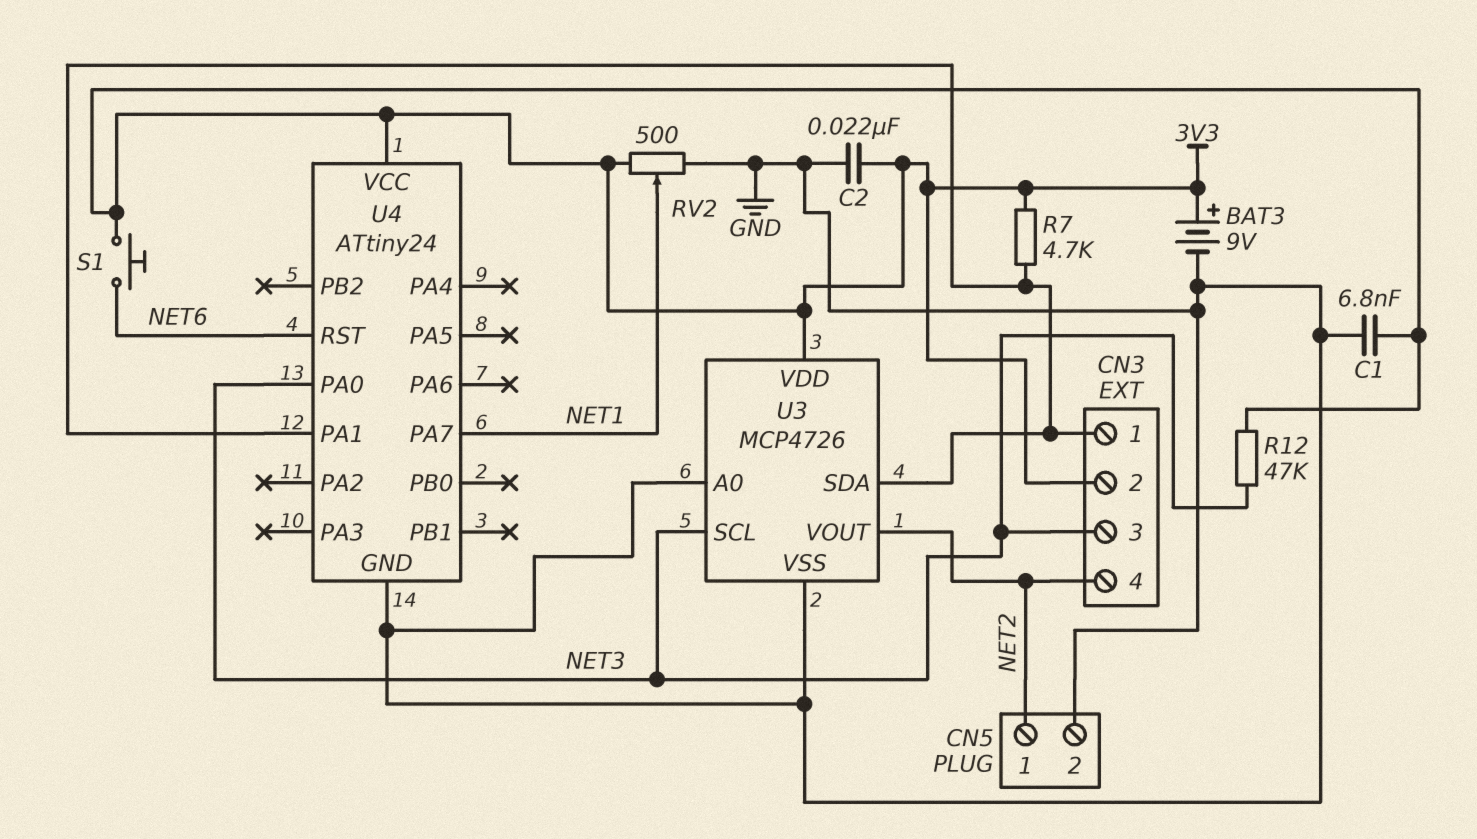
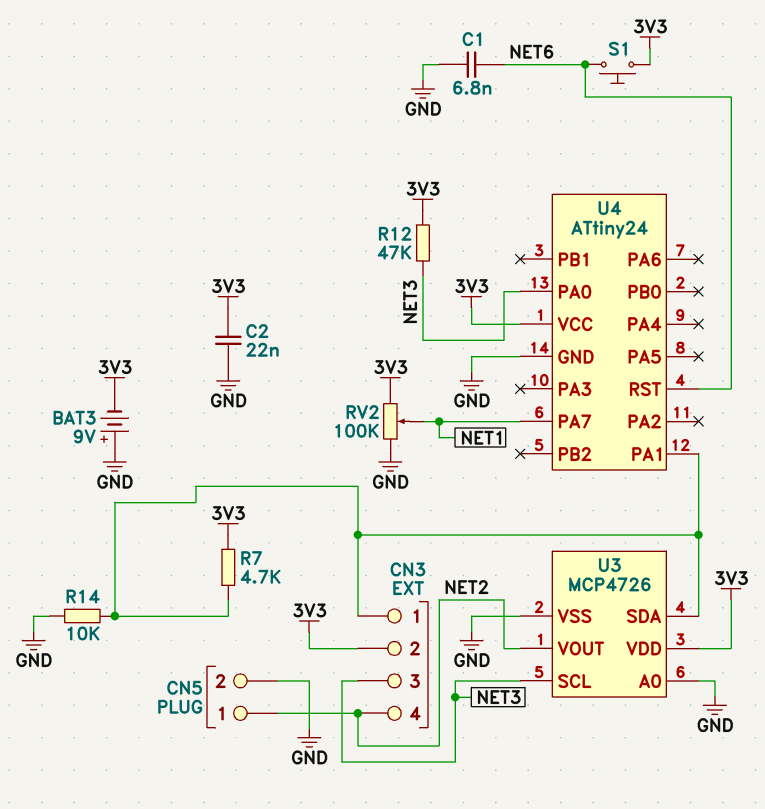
BAT3: 9V (plus 3V3, minus GND) -> 9V (plus GND, minus 3V3)
C1: 6.8nF (3V3, GND) -> 6.8nF (GND, NET6)
R14: none -> 10k (CN3/1, GND)
RV2: 500 (3V3, GND, wiper NET1) -> 100k (3V3, GND, wiper NET1)

